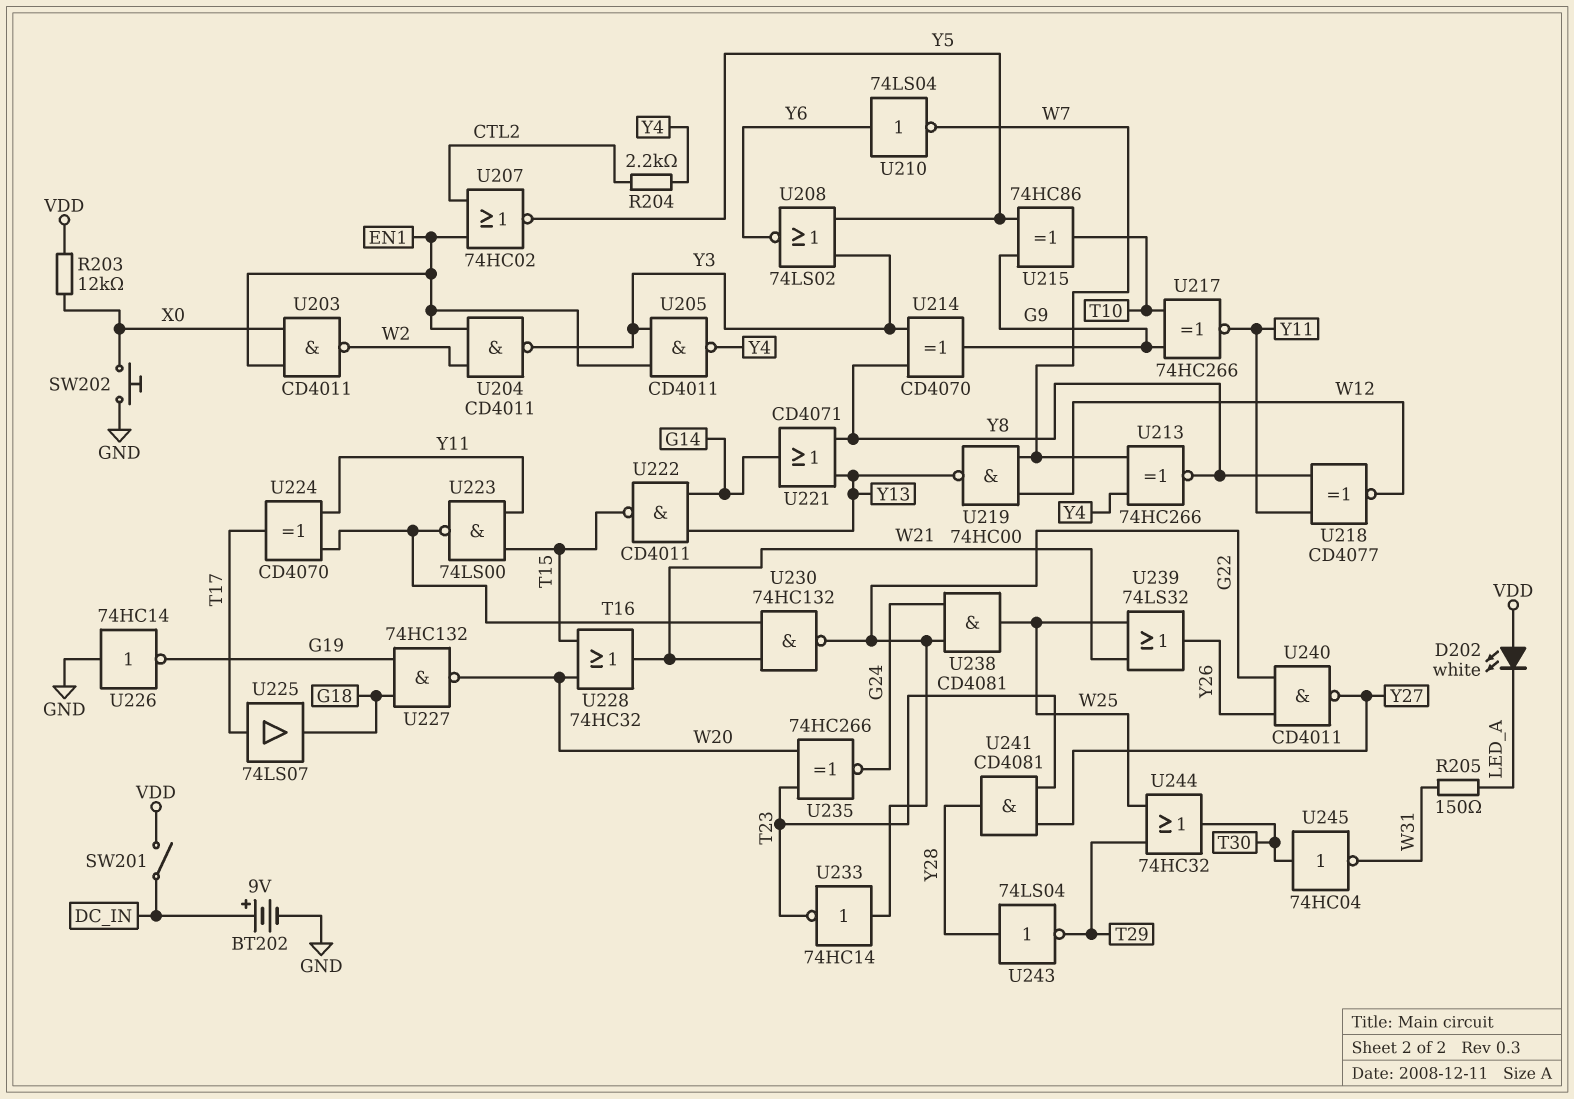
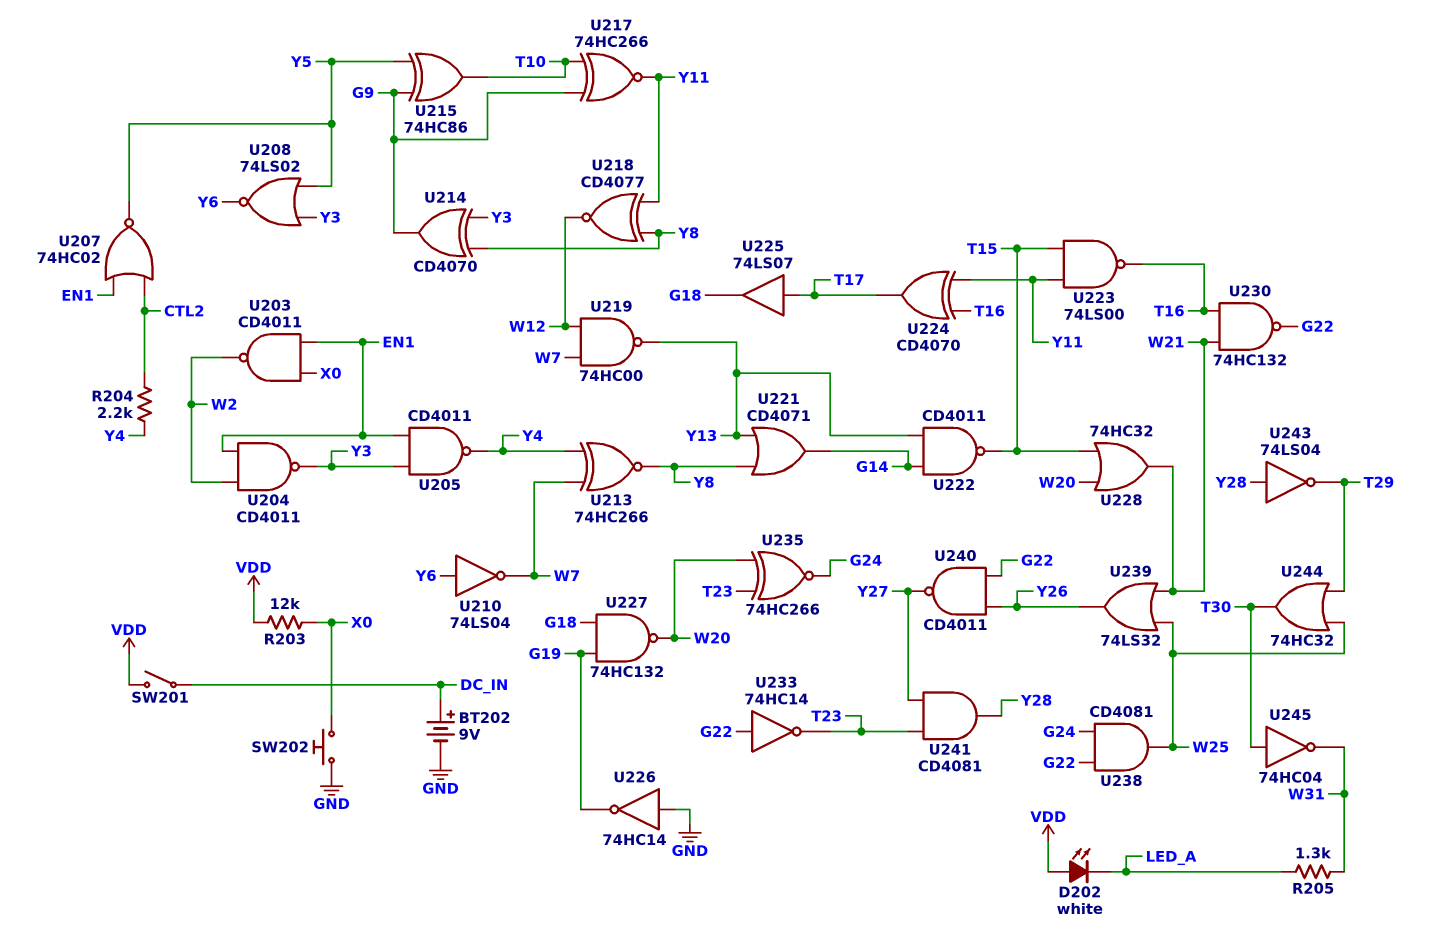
R205: 150 (LED_A, W31) -> 1.3k (LED_A, W31)

